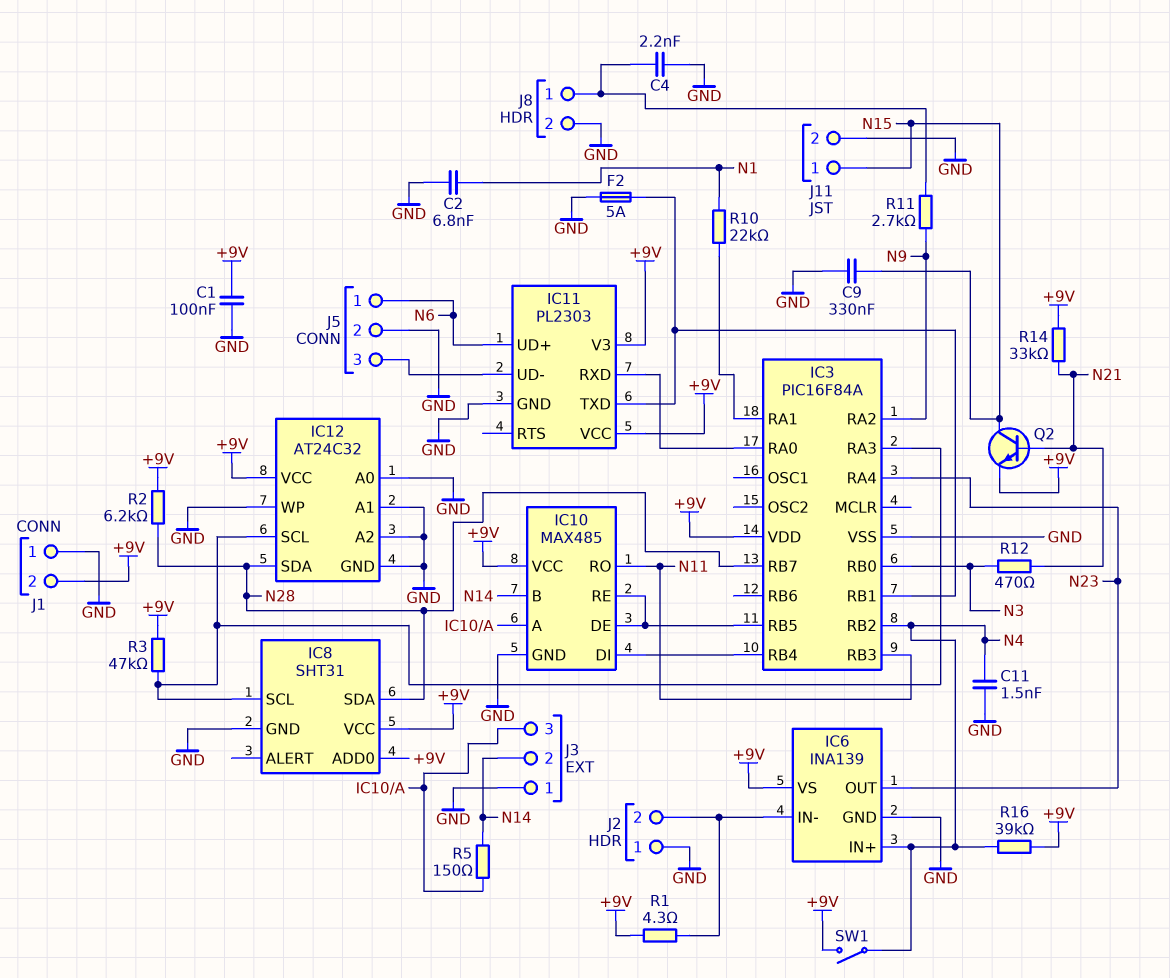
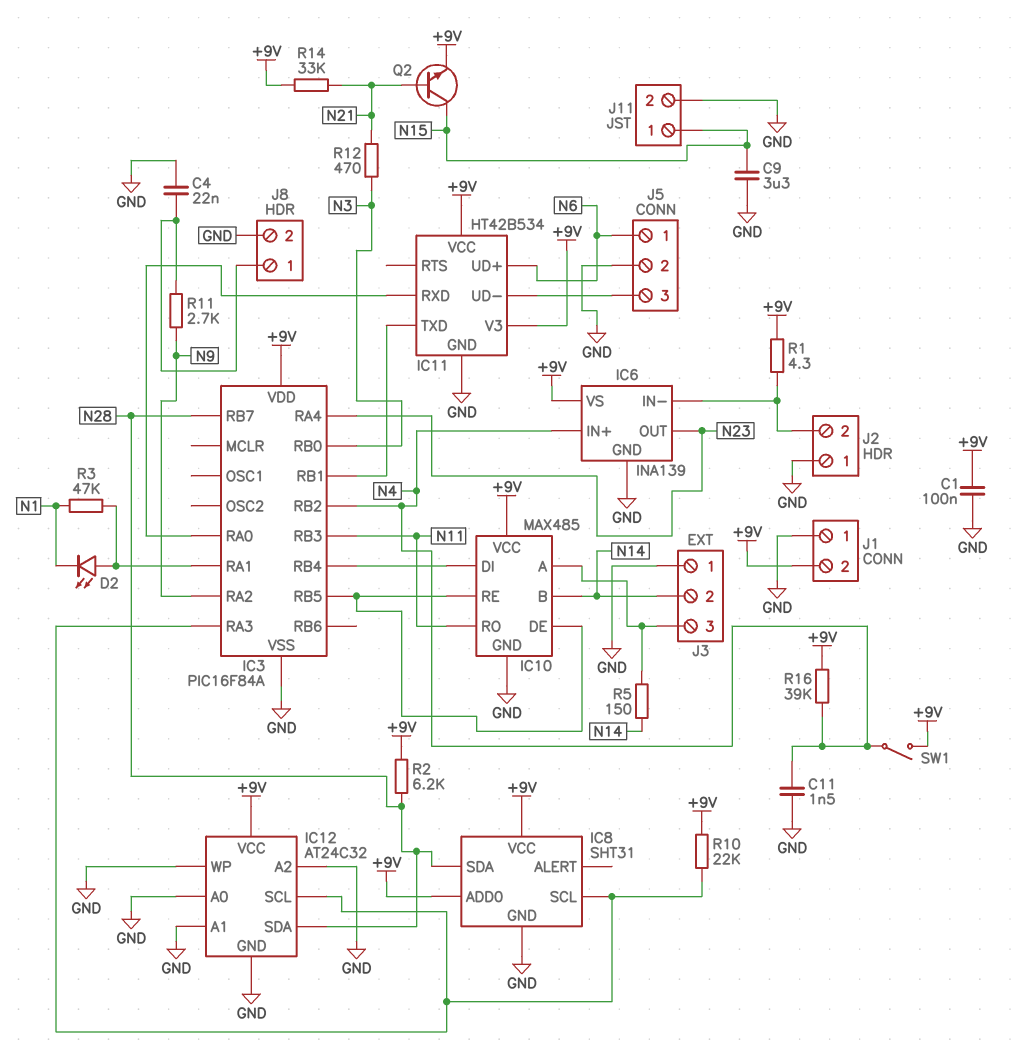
C2: 6.8nF (GND, N1) -> none
C4: 2.2nF (GND, J8/1) -> 22nF (GND, J8/1)
C9: 330nF (GND, N15) -> 3.3uF (GND, N15)
D2: none -> LED (A IC3/RA1, K N1)
F2: 5A (GND, IC3/RB1) -> none
IC11: PL2303 -> HT42B534
R3: 47k (+9V, IC3/RA3) -> 47k (IC3/RA1, N1)
R10: 22k (IC3/RA1, N1) -> 22k (+9V, IC3/RA3)

